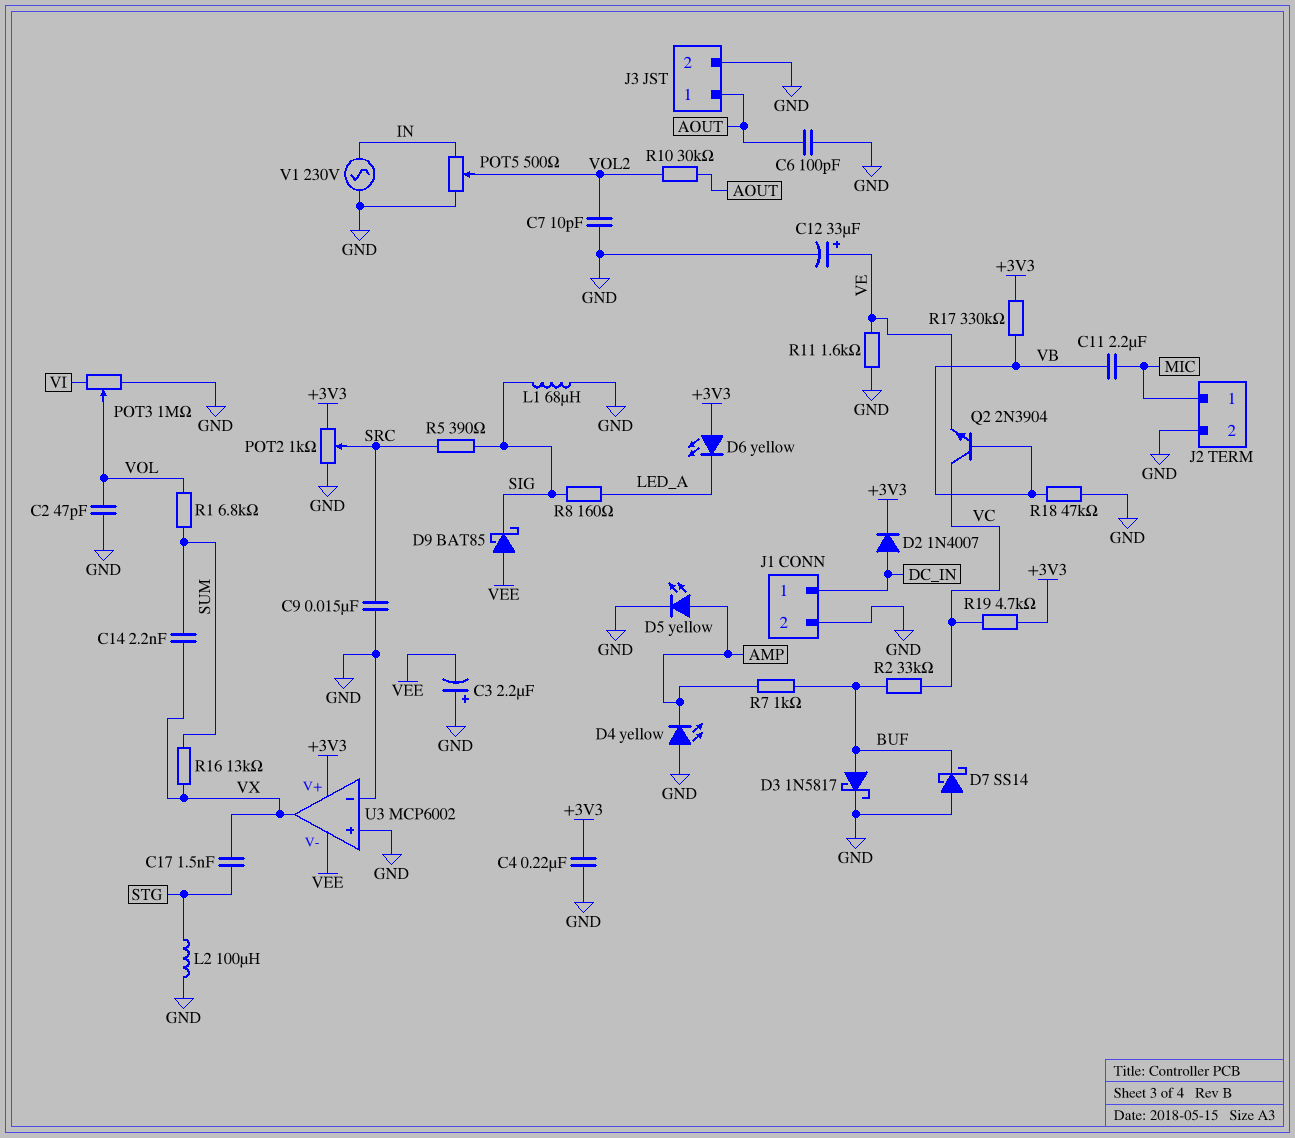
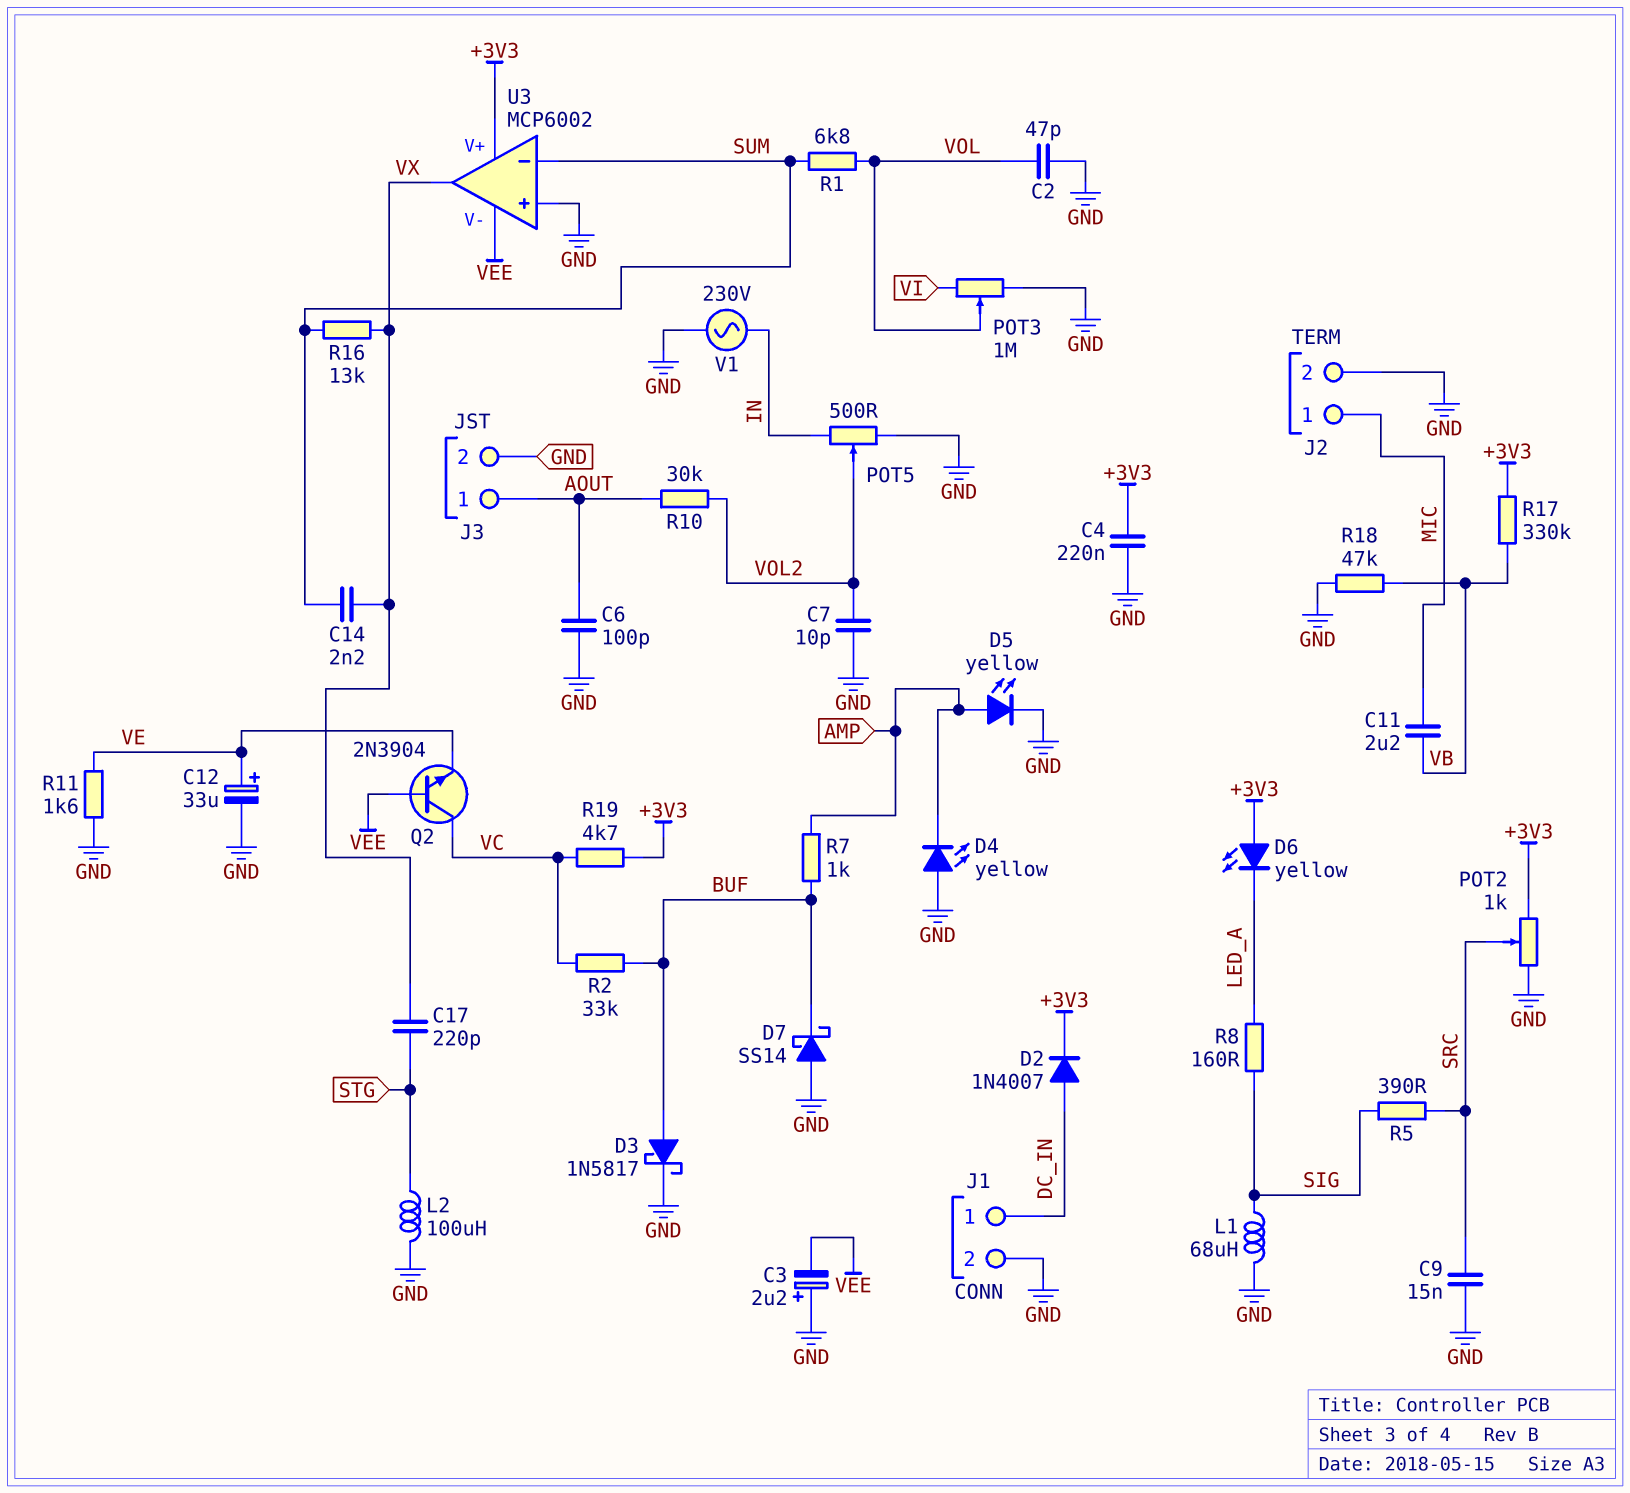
C17: 1.5nF (STG, VX) -> 220pF (STG, VX)
D9: schottky BAT85 (A VEE, K SIG) -> none
Q2: NPN 2N3904 (B VB, C VC, E VE) -> NPN 2N3904 (B VEE, C VC, E VE)
U3 pin in-: GND -> SUM

